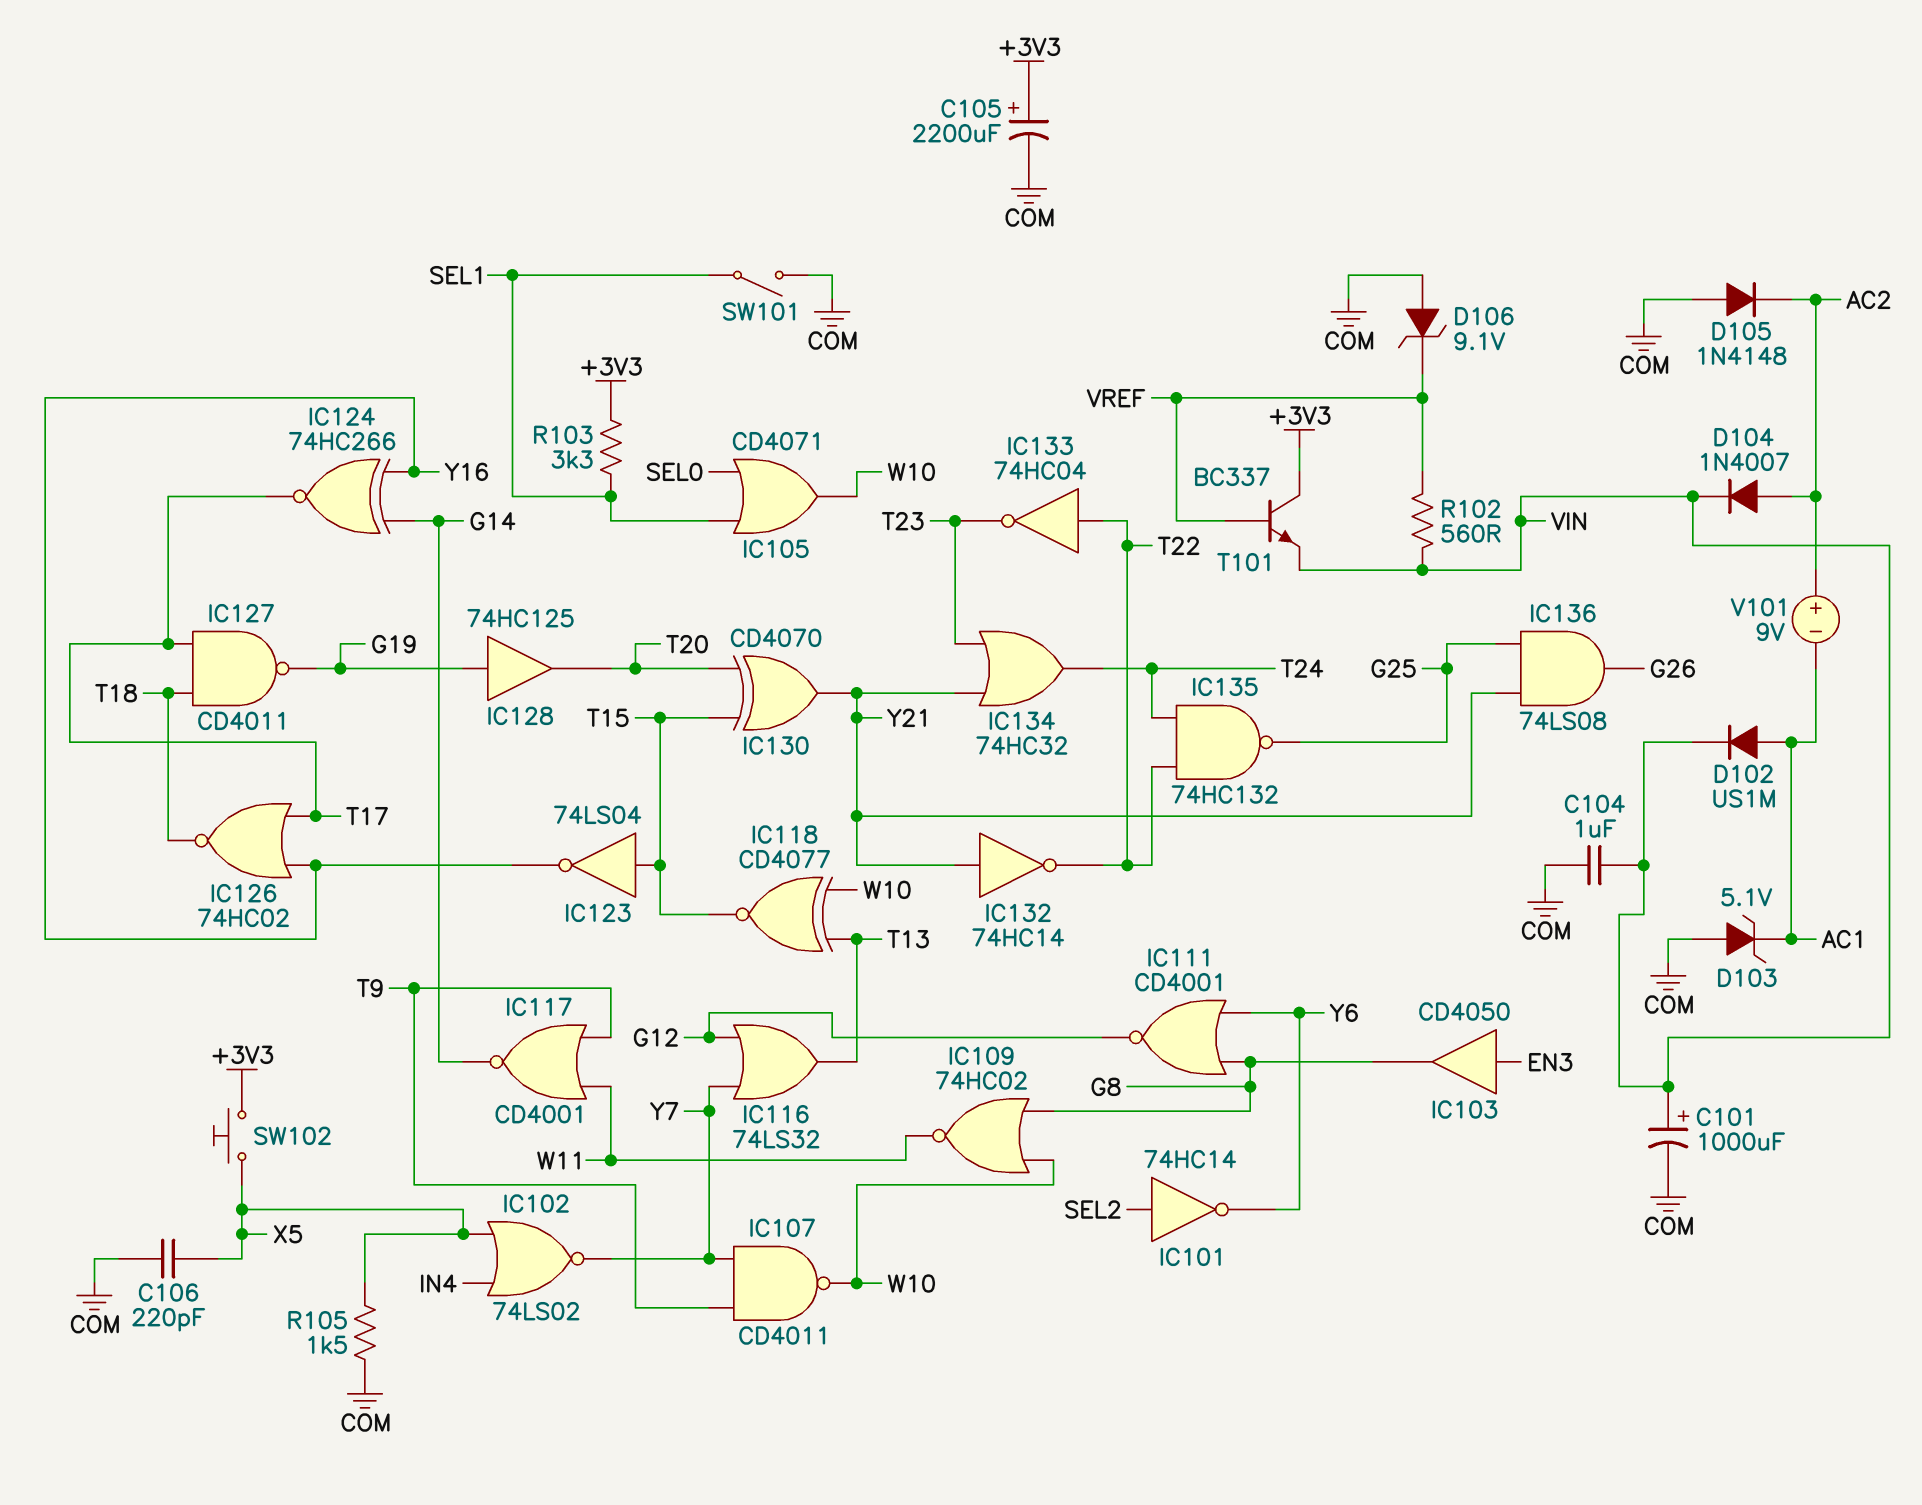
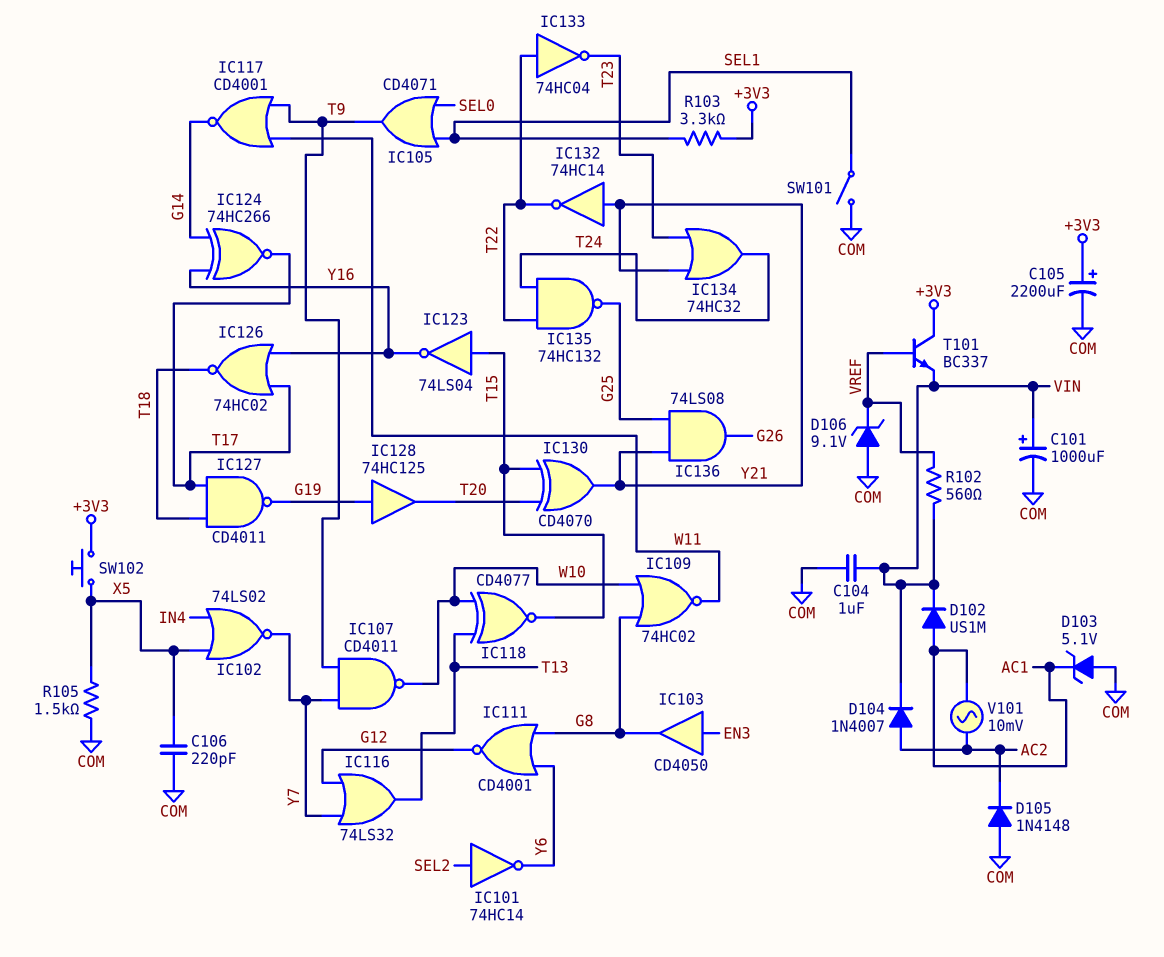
IC105: OR CD4071 (in SEL0, in SEL1, out W10) -> OR CD4071 (in SEL0, in SEL1, out T9)
V101: 9V (plus AC2, minus AC1) -> AC 10mV (AC1, AC2)

